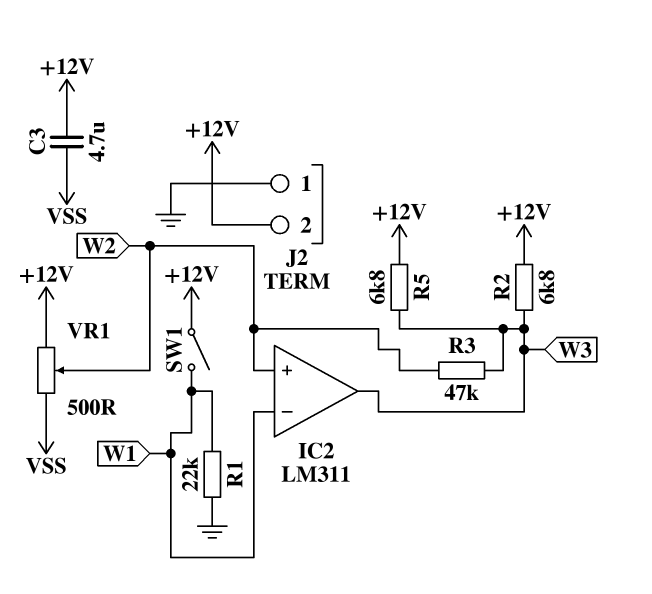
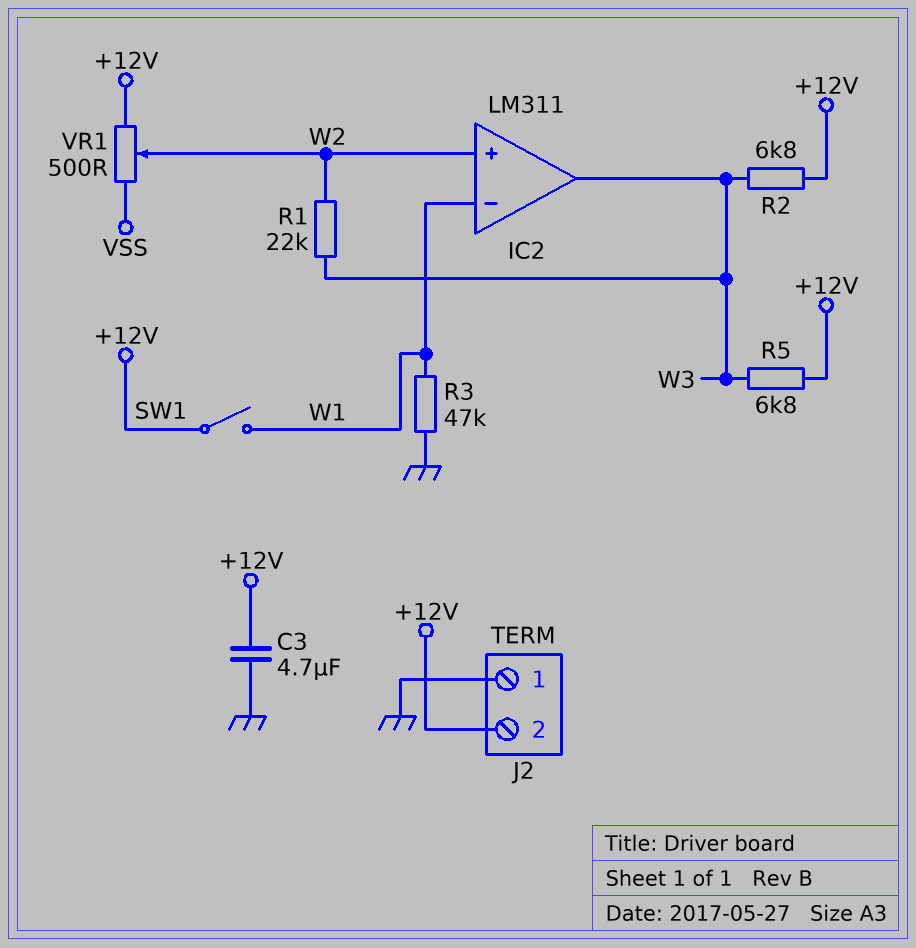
C3: 4.7uF (+12V, VSS) -> 4.7uF (+12V, GND)
R1: 22k (GND, W1) -> 22k (W2, W3)
R3: 47k (W2, W3) -> 47k (GND, W1)

